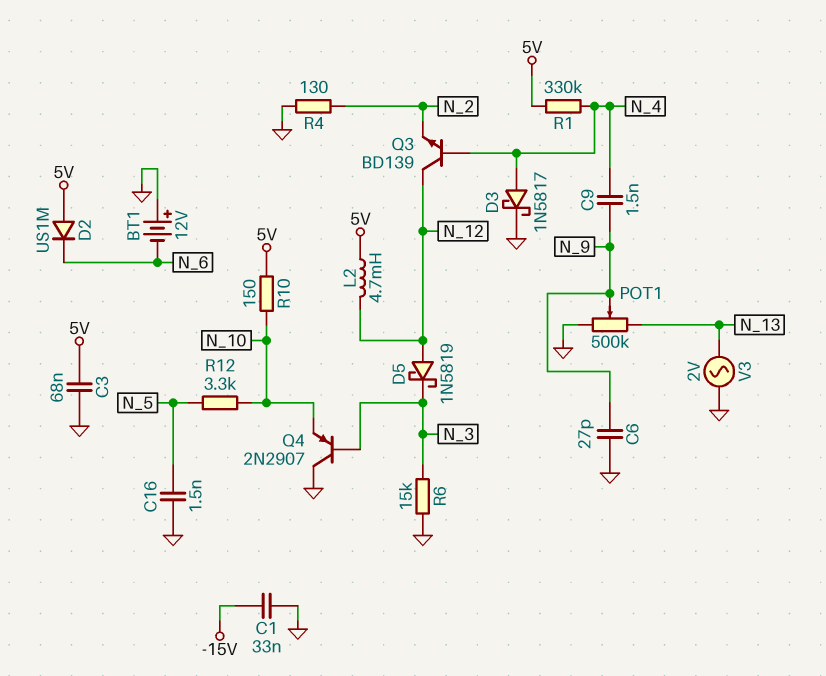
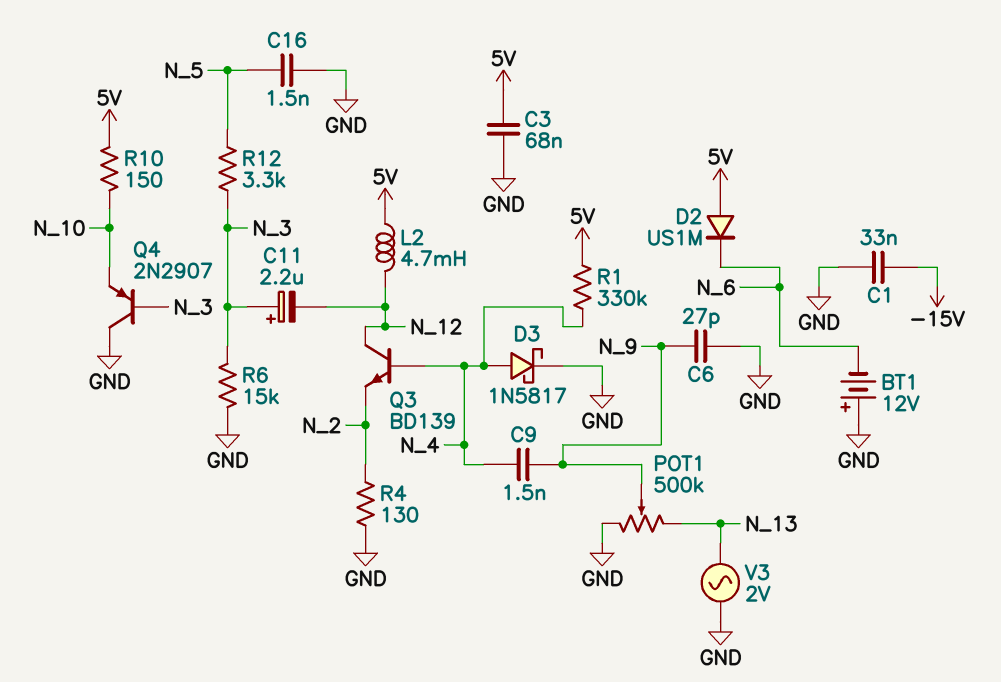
C11: none -> 2.2uF (plus N_3, minus N_12)
D5: schottky 1N5819 (A N_12, K N_3) -> none
R12: 3.3k (N_5, N_10) -> 3.3k (N_3, N_5)

